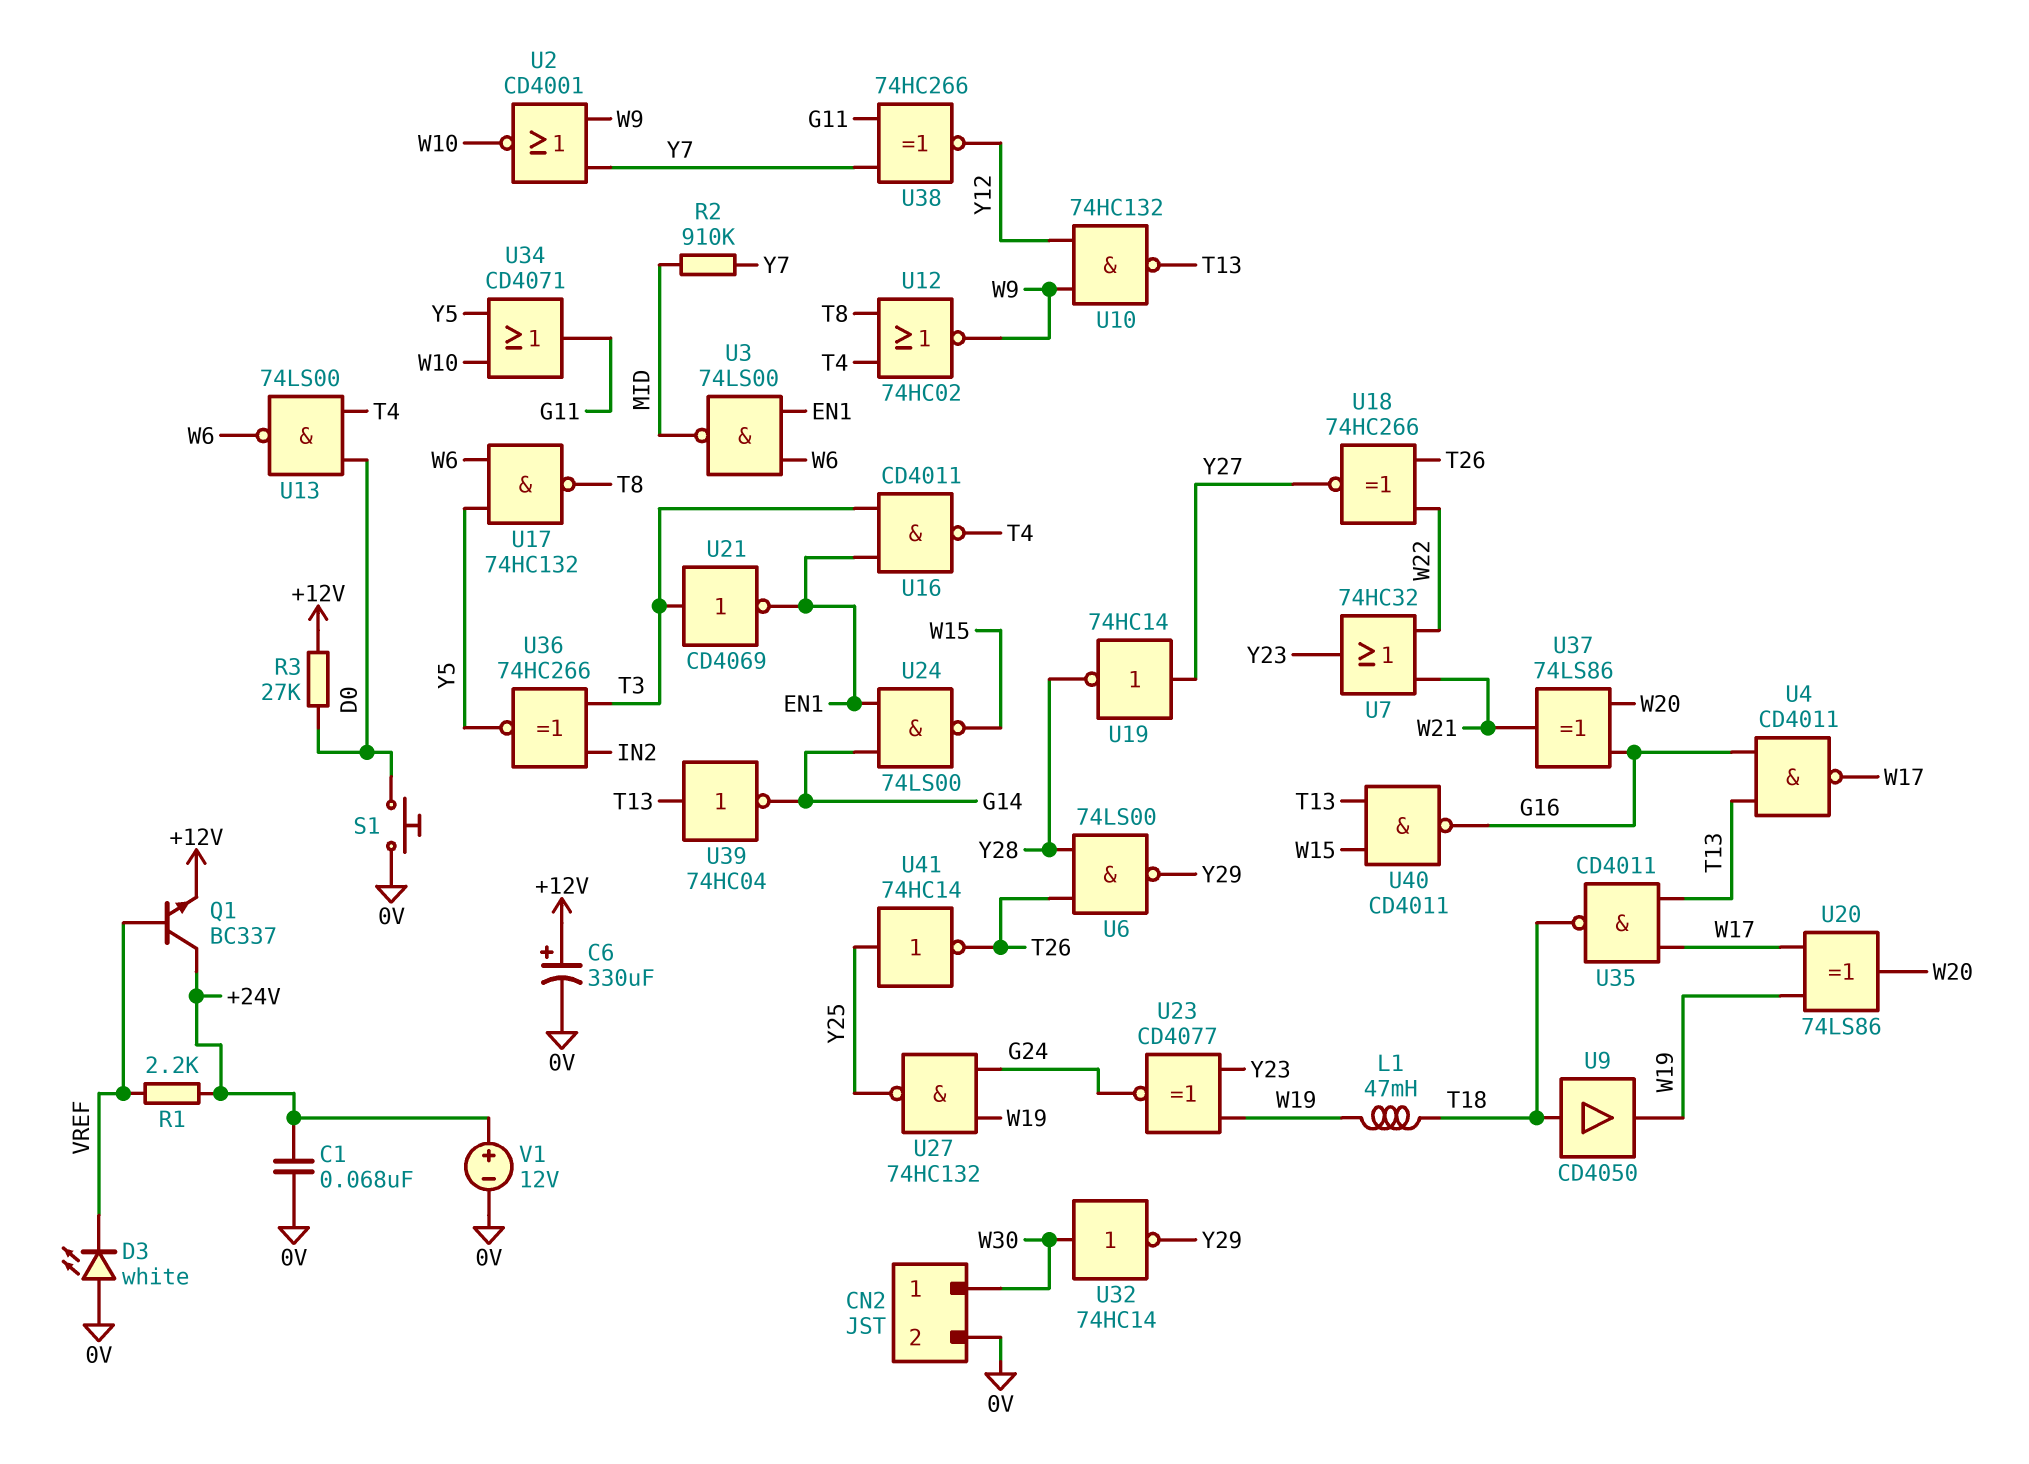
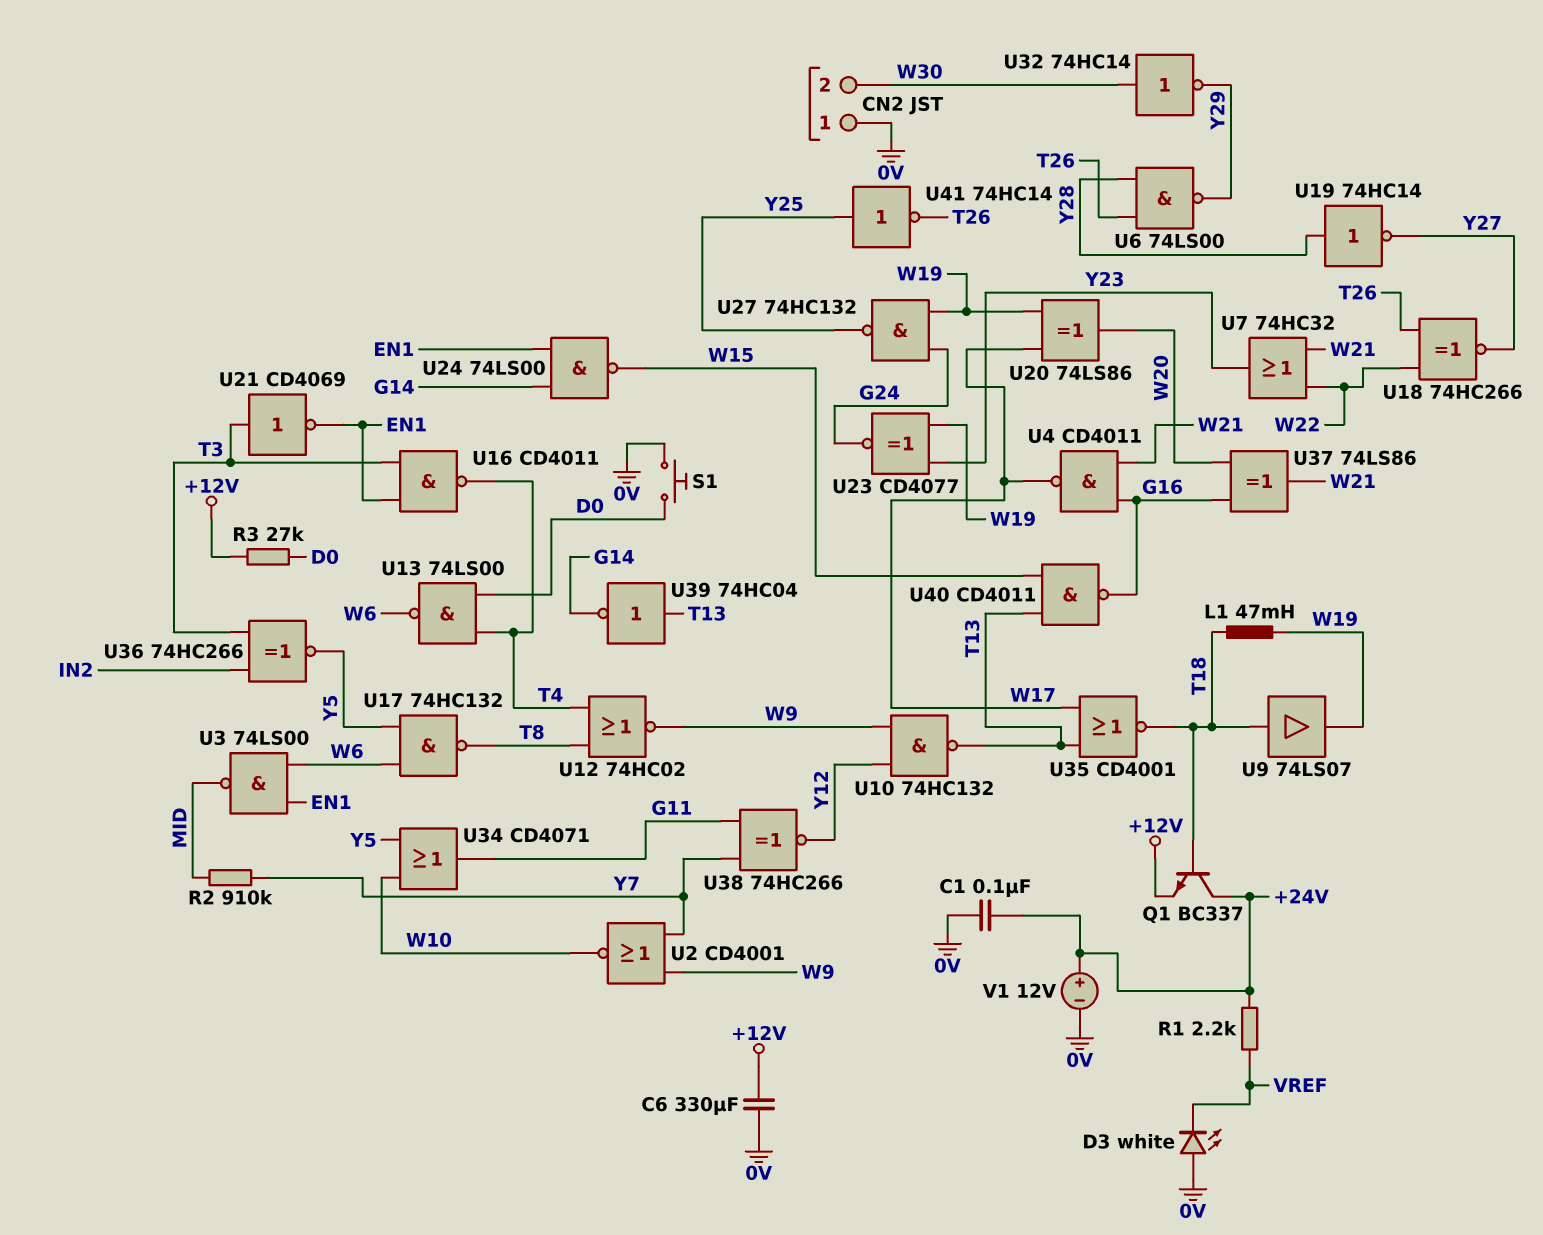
C1: 68nF (+24V, 0V) -> 100nF (+24V, 0V)
C6: 330uF (plus +12V, minus 0V) -> 330uF (+12V, 0V)
CN2 pin 1: W30 -> 0V
CN2 pin 2: 0V -> W30
Q1: NPN BC337 (B VREF, C +24V, E +12V) -> NPN BC337 (B T18, C +24V, E +12V)
U4: NAND CD4011 (in G16, in T13, out W17) -> NAND CD4011 (in G16, in W21, out W17)
U9: buffer CD4050 (in T18, out W19) -> buffer 74LS07 (in T18, out W19)
U19: NOT 74HC14 (in Y27, out Y28) -> NOT 74HC14 (in Y28, out Y27)
U35: NAND CD4011 (in T13, in W17, out T18) -> NOR CD4001 (in T13, in W17, out T18)

